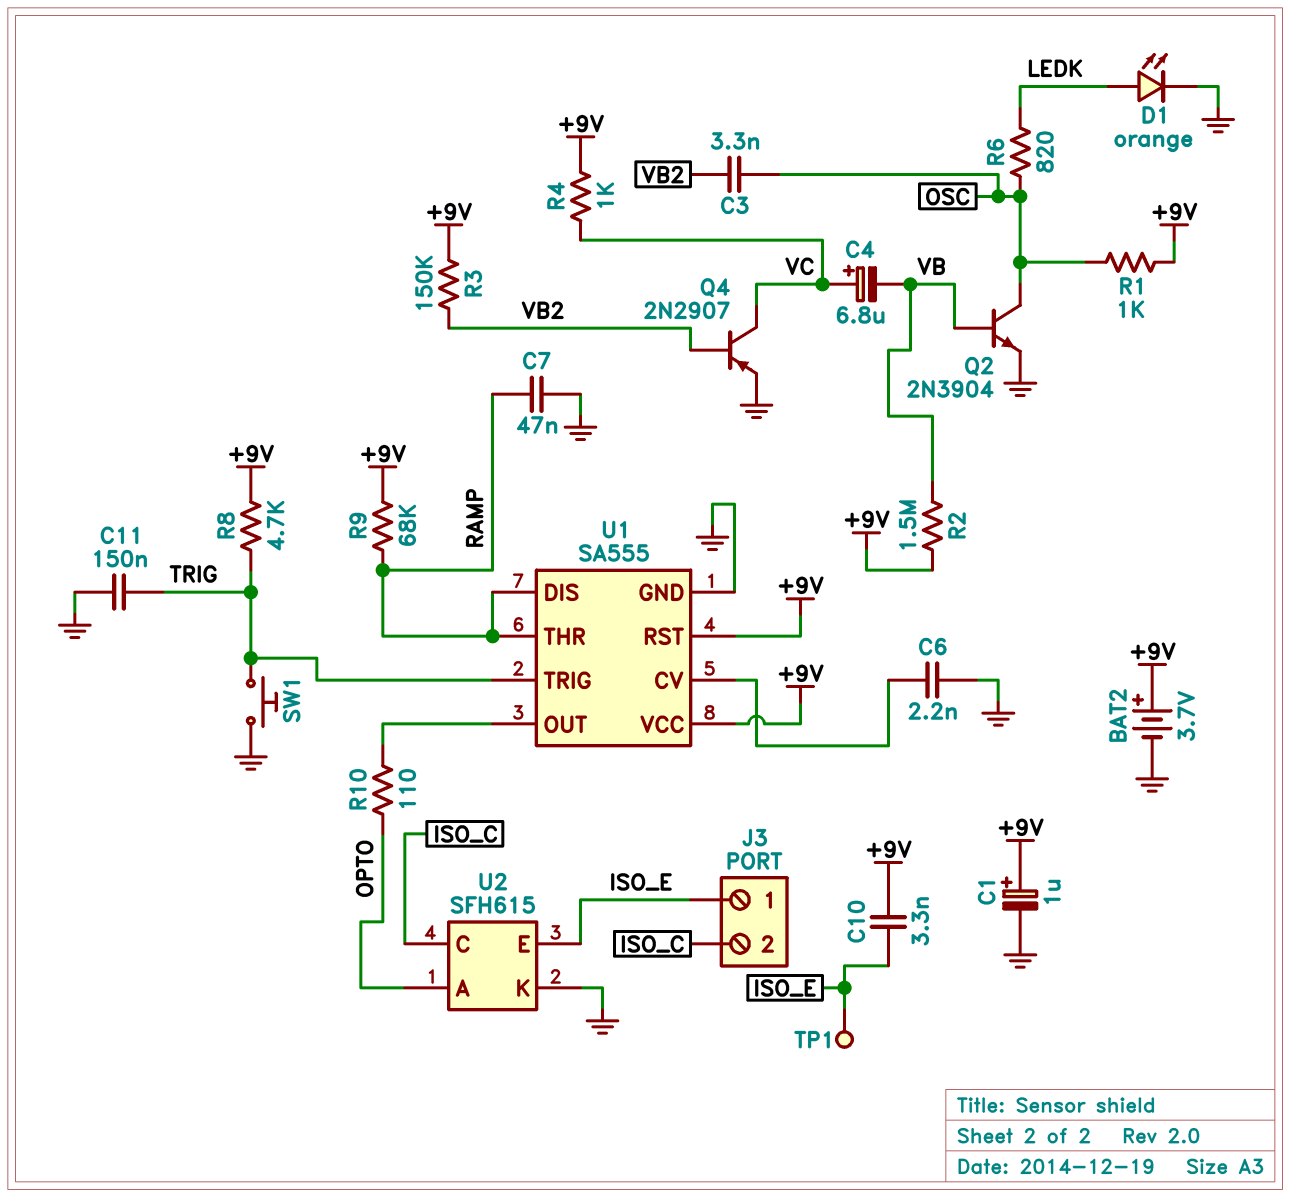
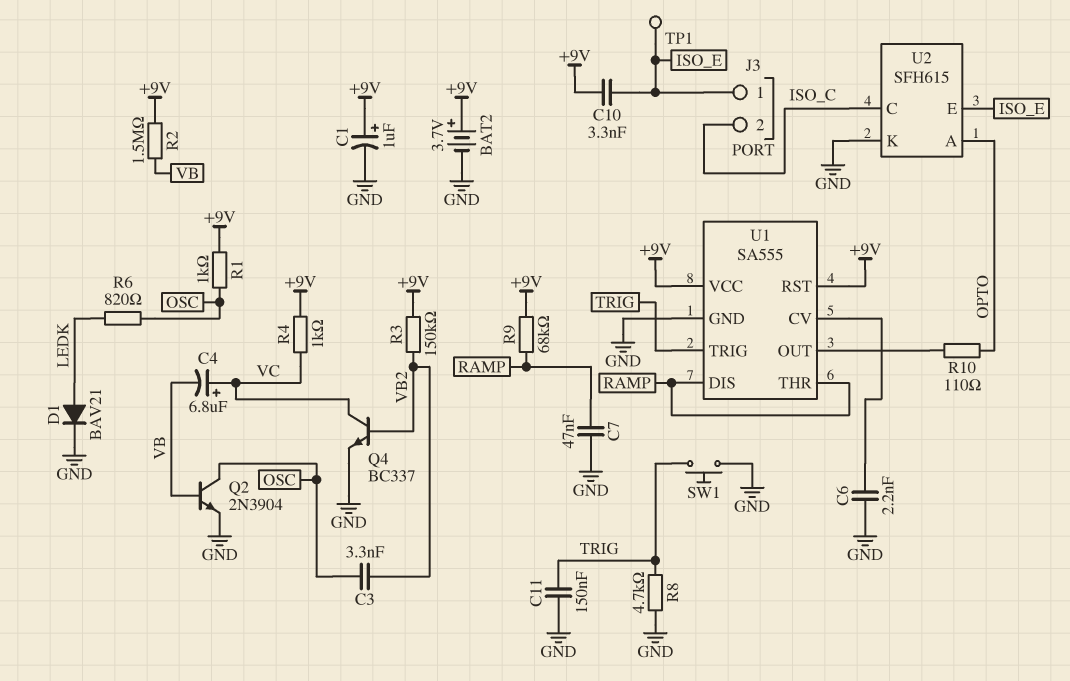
D1: LED orange (A LEDK, K GND) -> diode BAV21 (A LEDK, K GND)
Q4: PNP 2N2907 (B VB2, C VC, E GND) -> NPN BC337 (B VB2, C VC, E GND)
R8: 4.7k (+9V, TRIG) -> 4.7k (GND, TRIG)

